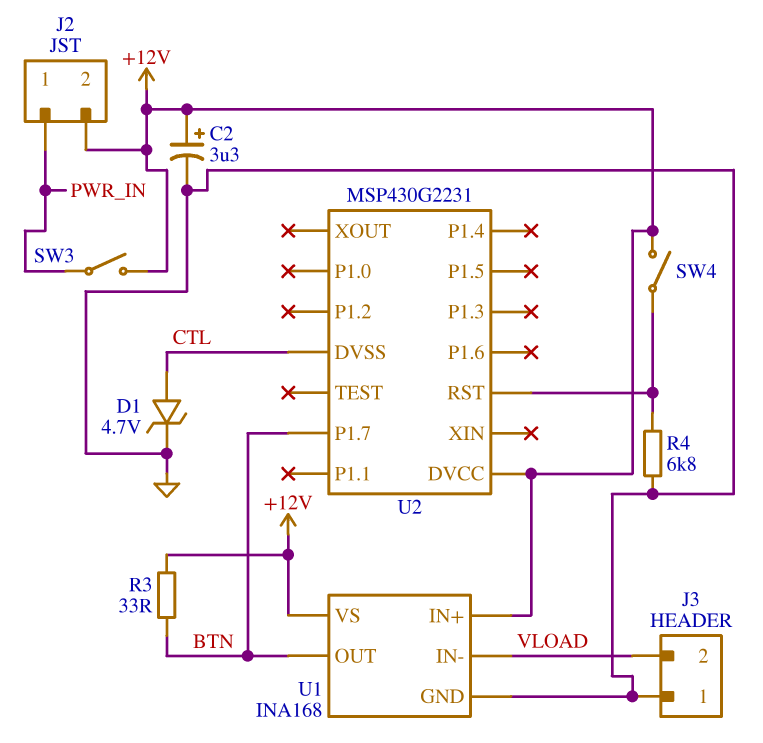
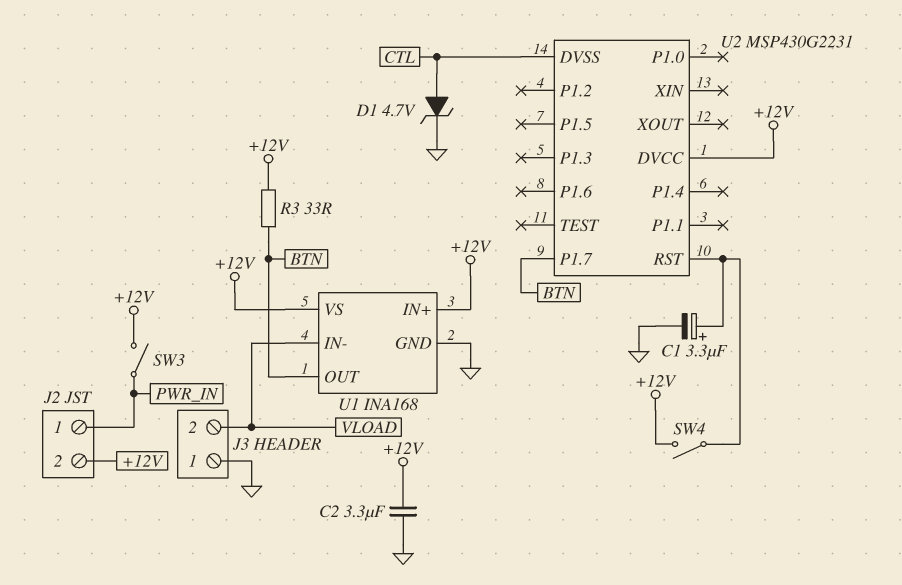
C1: none -> 3.3uF (plus U2/RST, minus GND)
C2: 3.3uF (plus +12V, minus GND) -> 3.3uF (+12V, GND)
R4: 6.8k (GND, U2/RST) -> none

